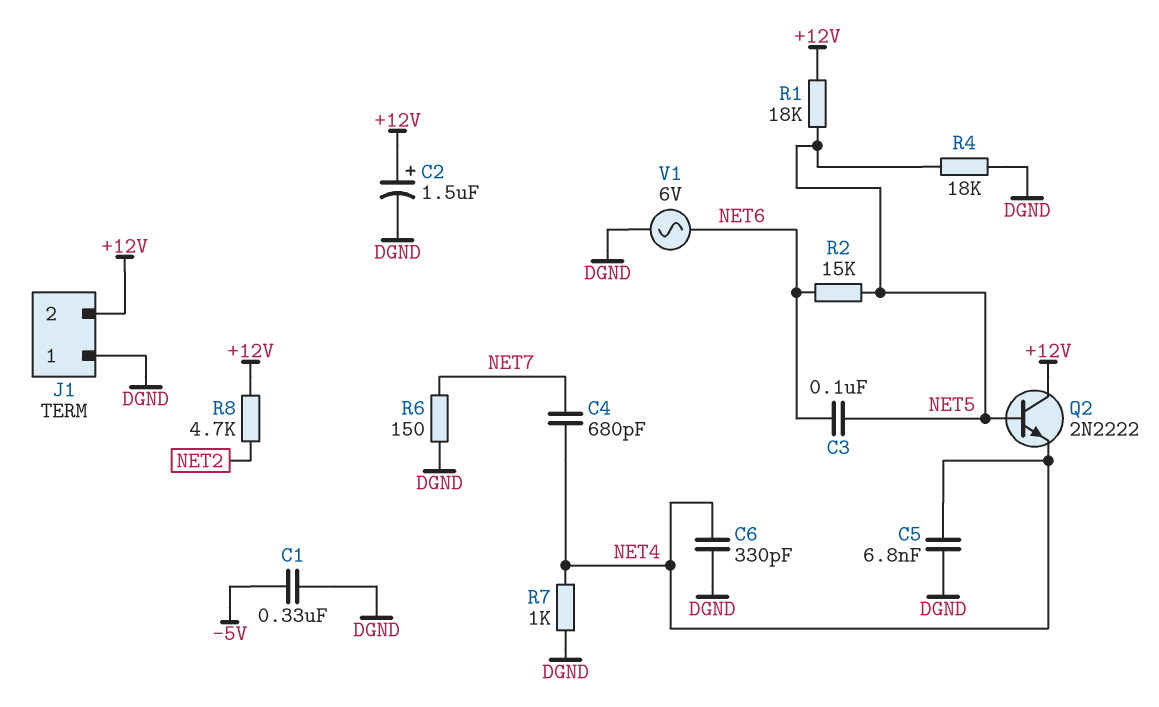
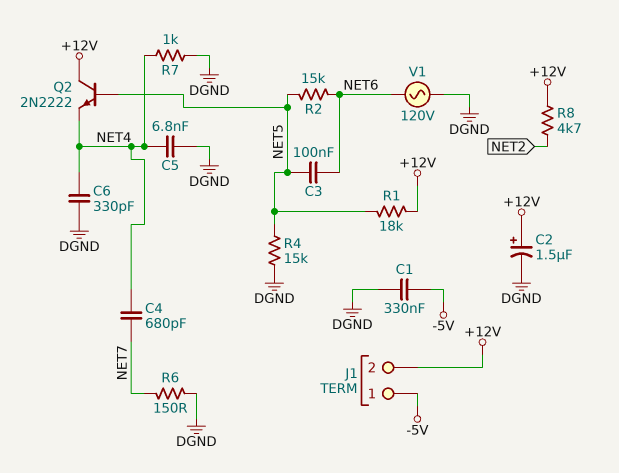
J1 pin 1: DGND -> -5V
R4: 18k (DGND, NET5) -> 15k (DGND, NET5)
V1: AC 6V (DGND, NET6) -> AC 120V (DGND, NET6)

